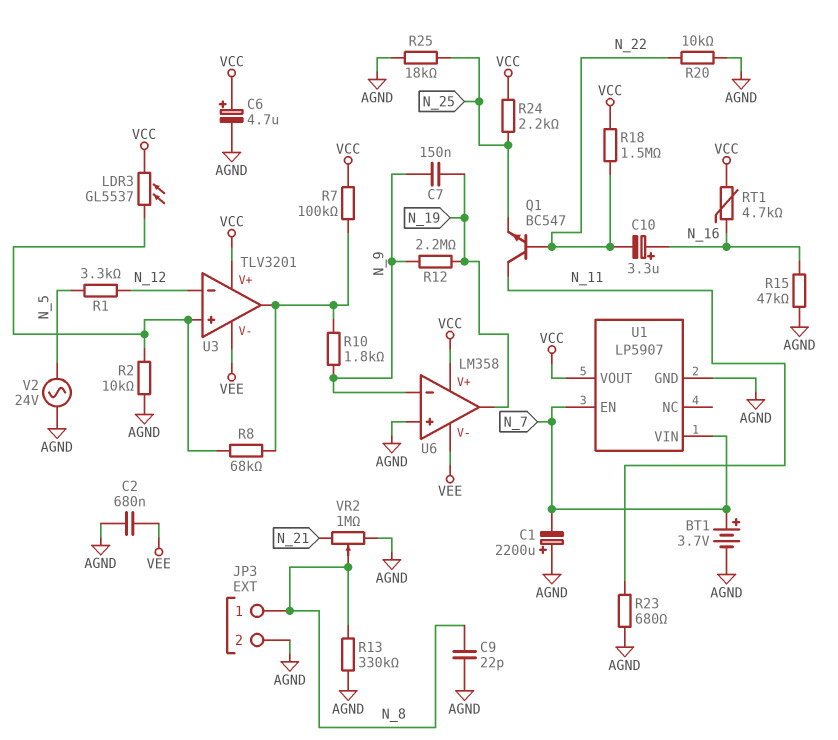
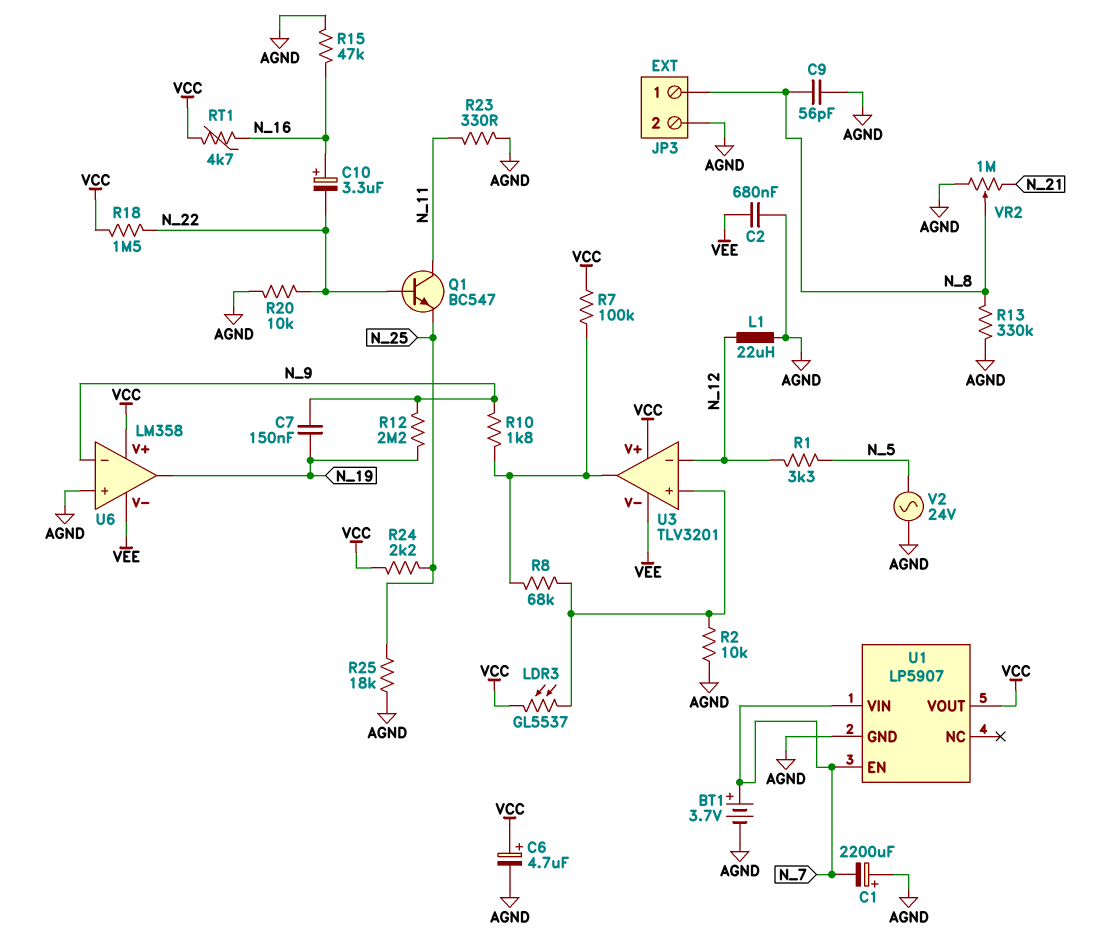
C9: 22pF (AGND, N_8) -> 56pF (AGND, N_8)
L1: none -> 22uH (AGND, N_12)
R23: 680 (AGND, N_11) -> 330 (AGND, N_11)

